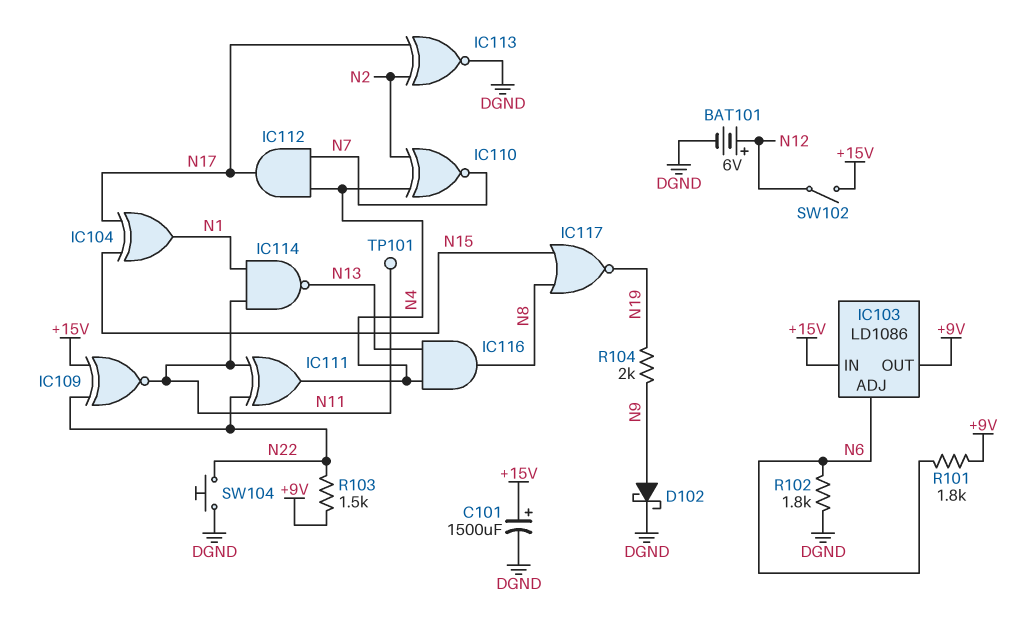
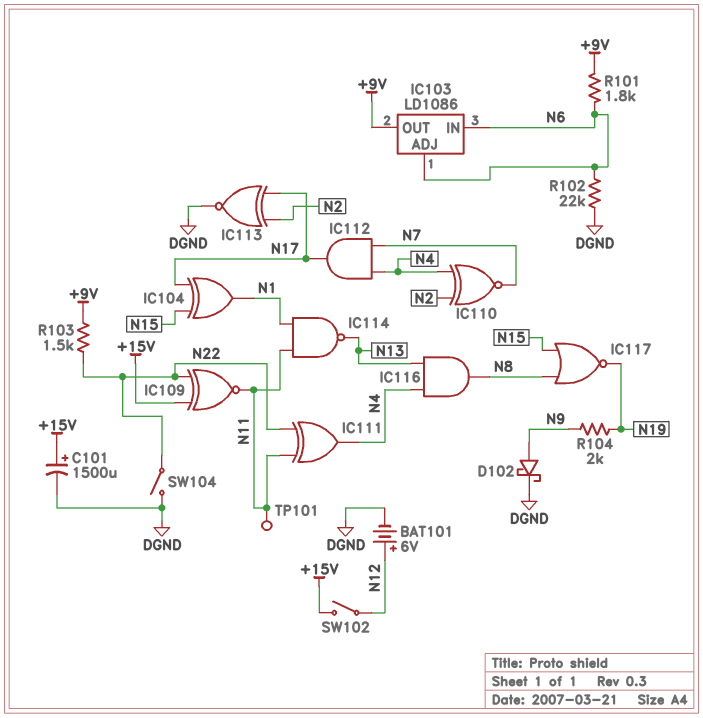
IC103 pin IN: +15V -> N6
R102: 1.8k (DGND, N6) -> 22k (DGND, N6)
SW104: button (DGND, N22) -> switch (DGND, N22)

